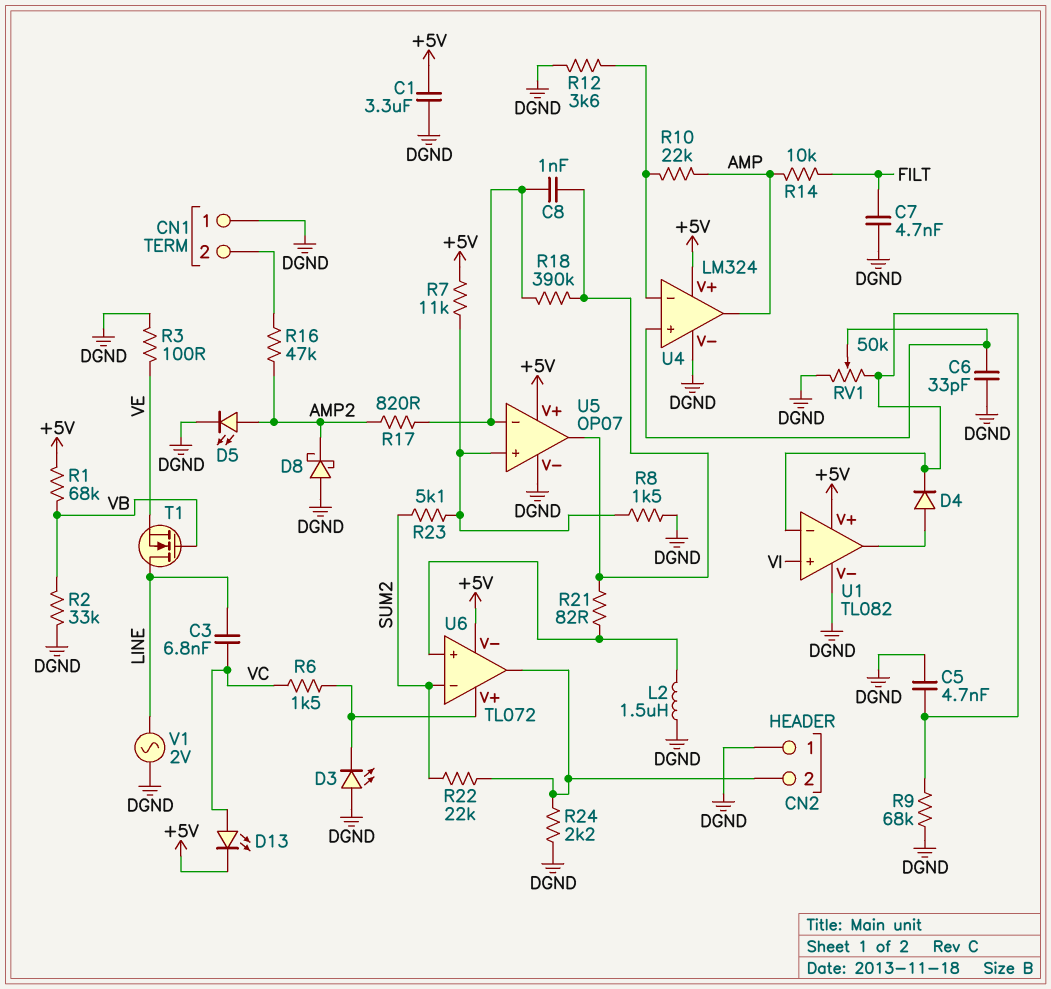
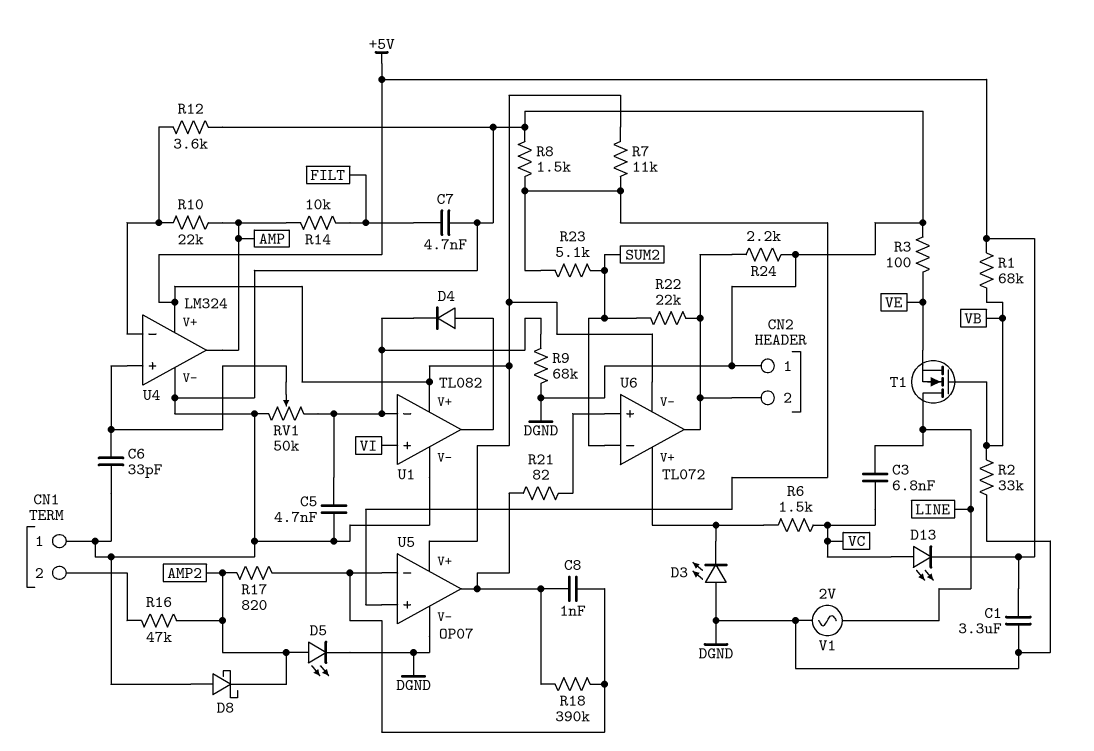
L2: 1.5uH (DGND, U6/in+) -> none

